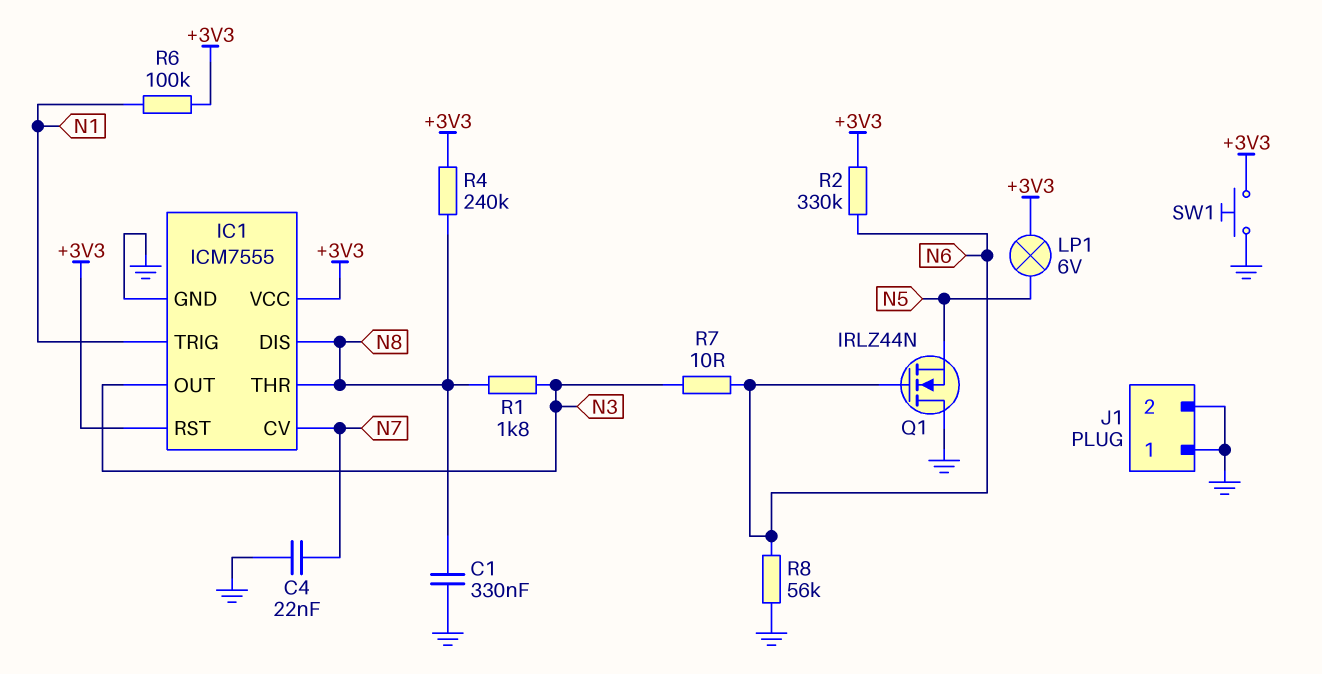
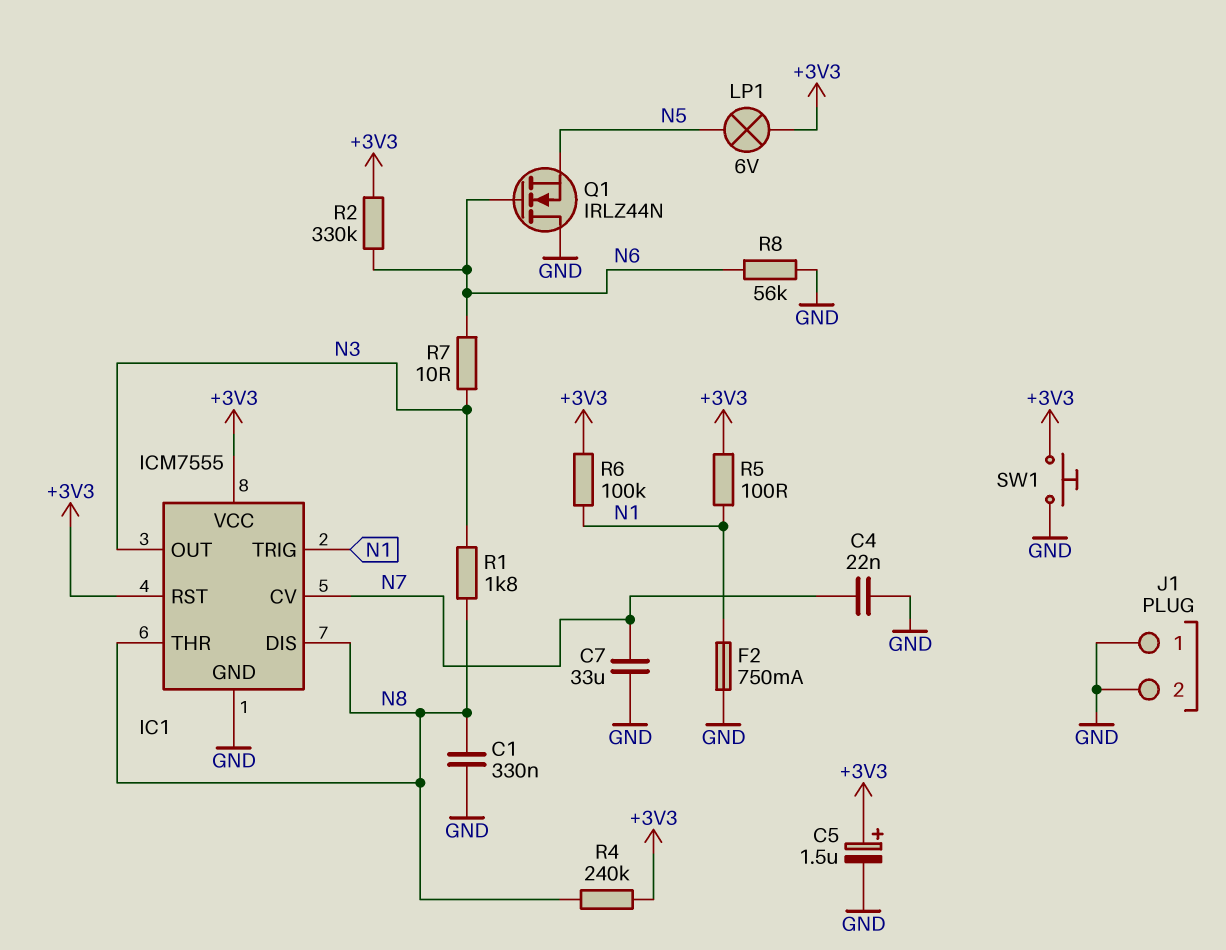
C5: none -> 1.5uF (plus +3V3, minus GND)
C7: none -> 33uF (GND, N7)
F2: none -> 750mA (GND, N1)
R5: none -> 100 (+3V3, N1)

